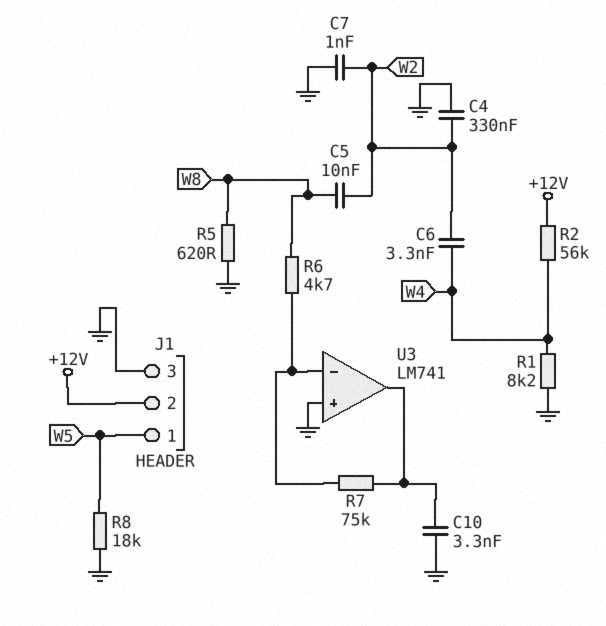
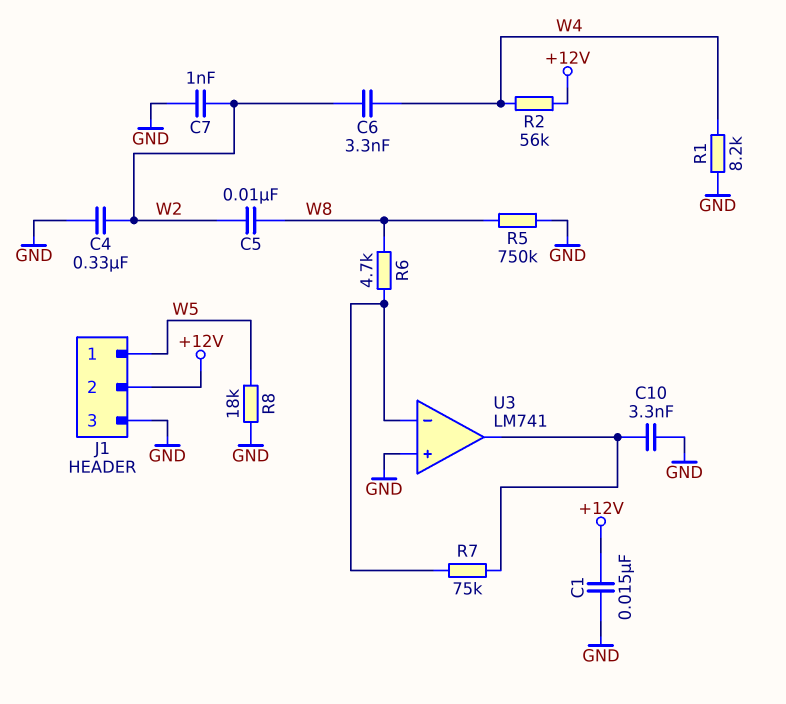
C1: none -> 15nF (+12V, GND)
R5: 620 (GND, W8) -> 750k (GND, W8)

